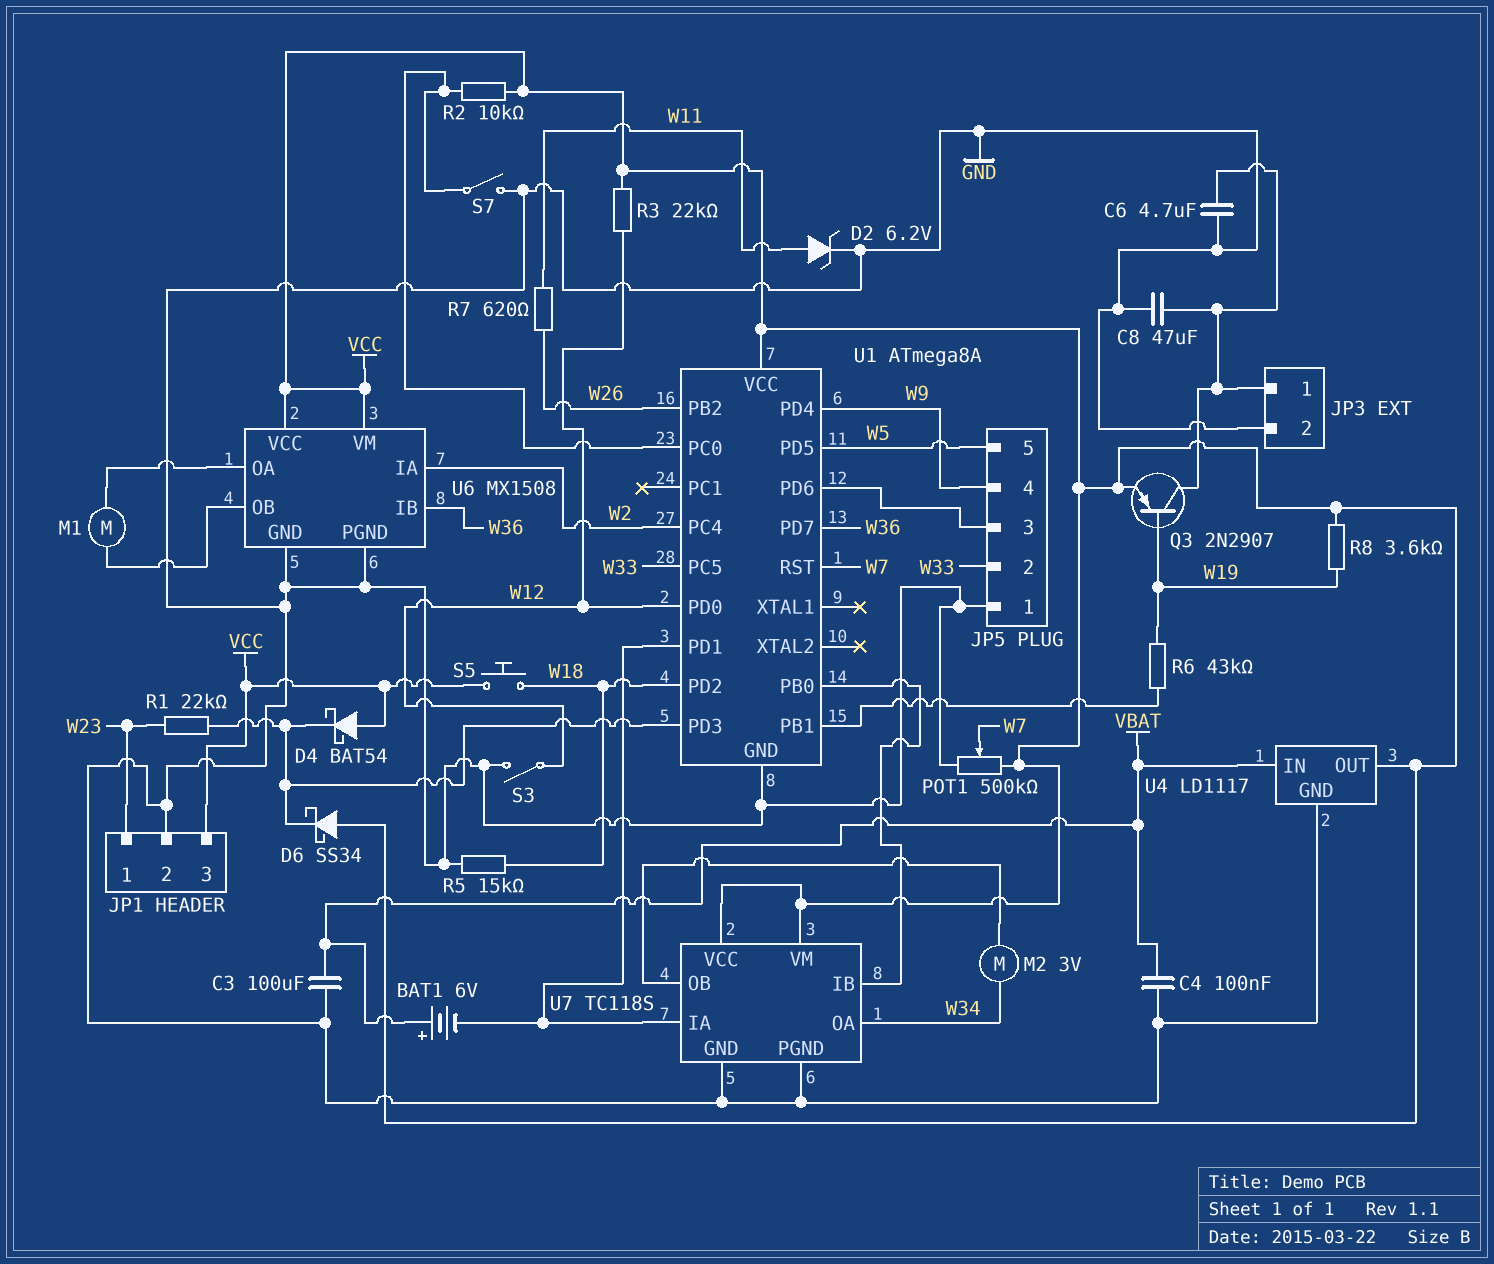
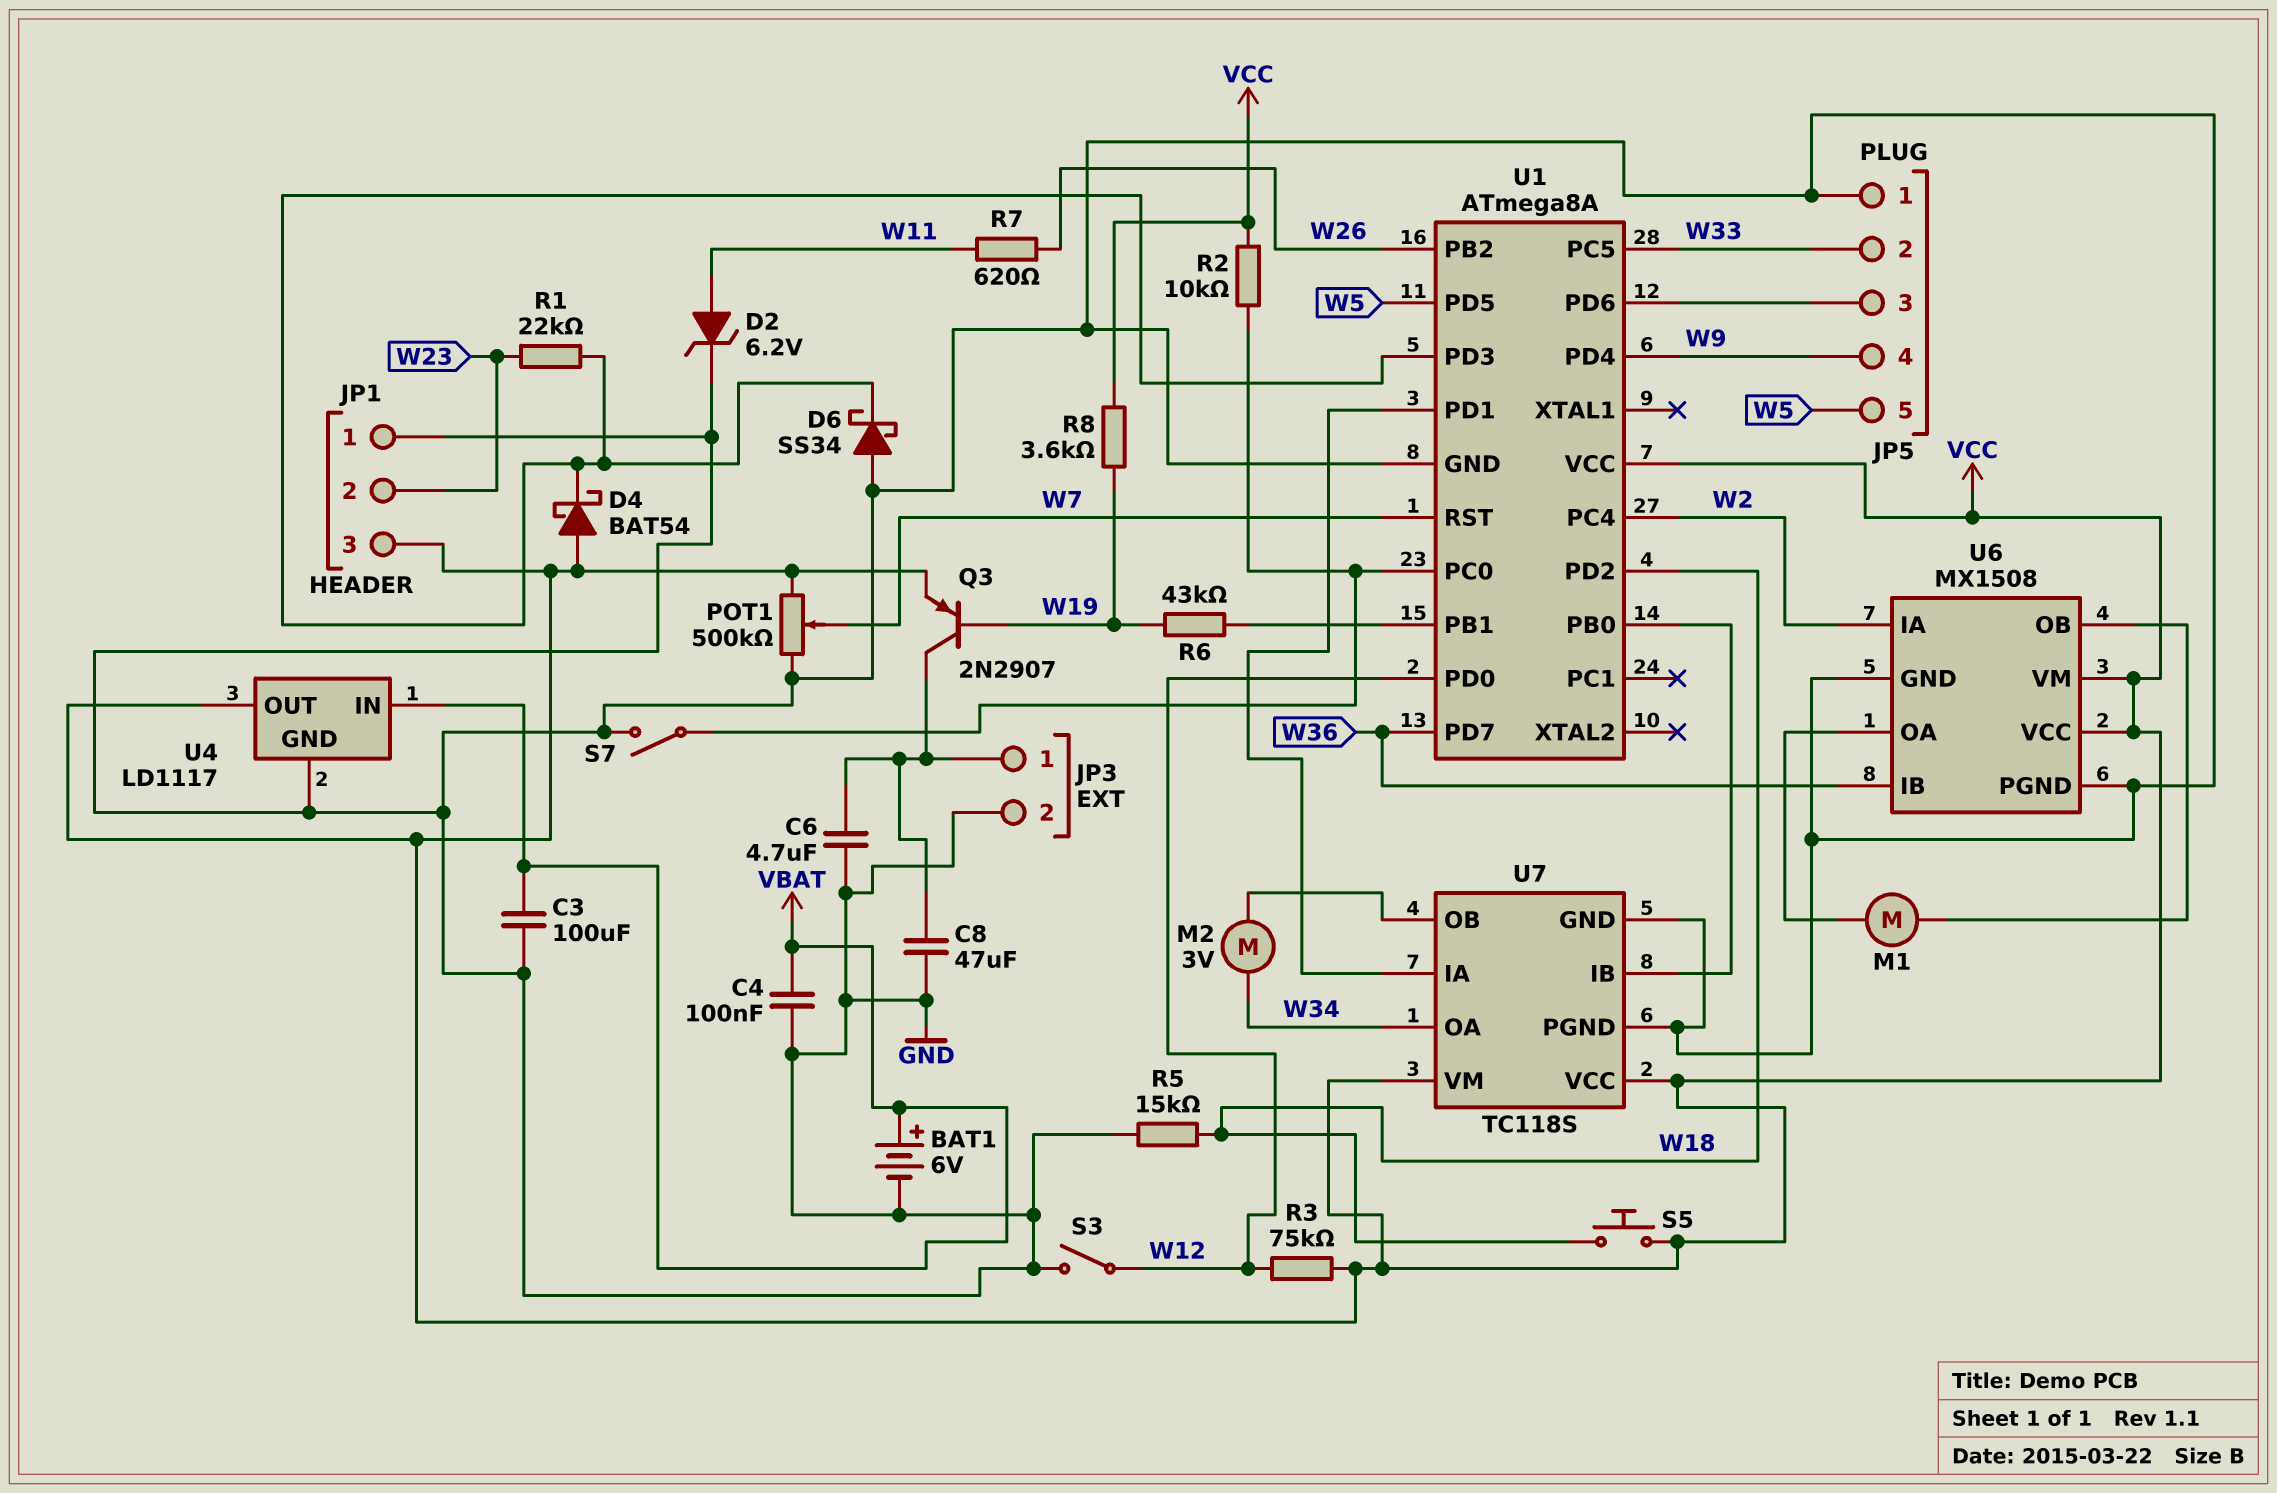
BAT1: 6V (plus VBAT, minus U1/PD1) -> 6V (plus VBAT, minus GND)
D6: schottky SS34 (A VCC, K U1/PD3) -> schottky SS34 (A GND, K U1/PD3)
JP1 pin 1: W23 -> GND
JP1 pin 2: GND -> W23
R3: 22k (VCC, W12) -> 75k (VCC, W12)

